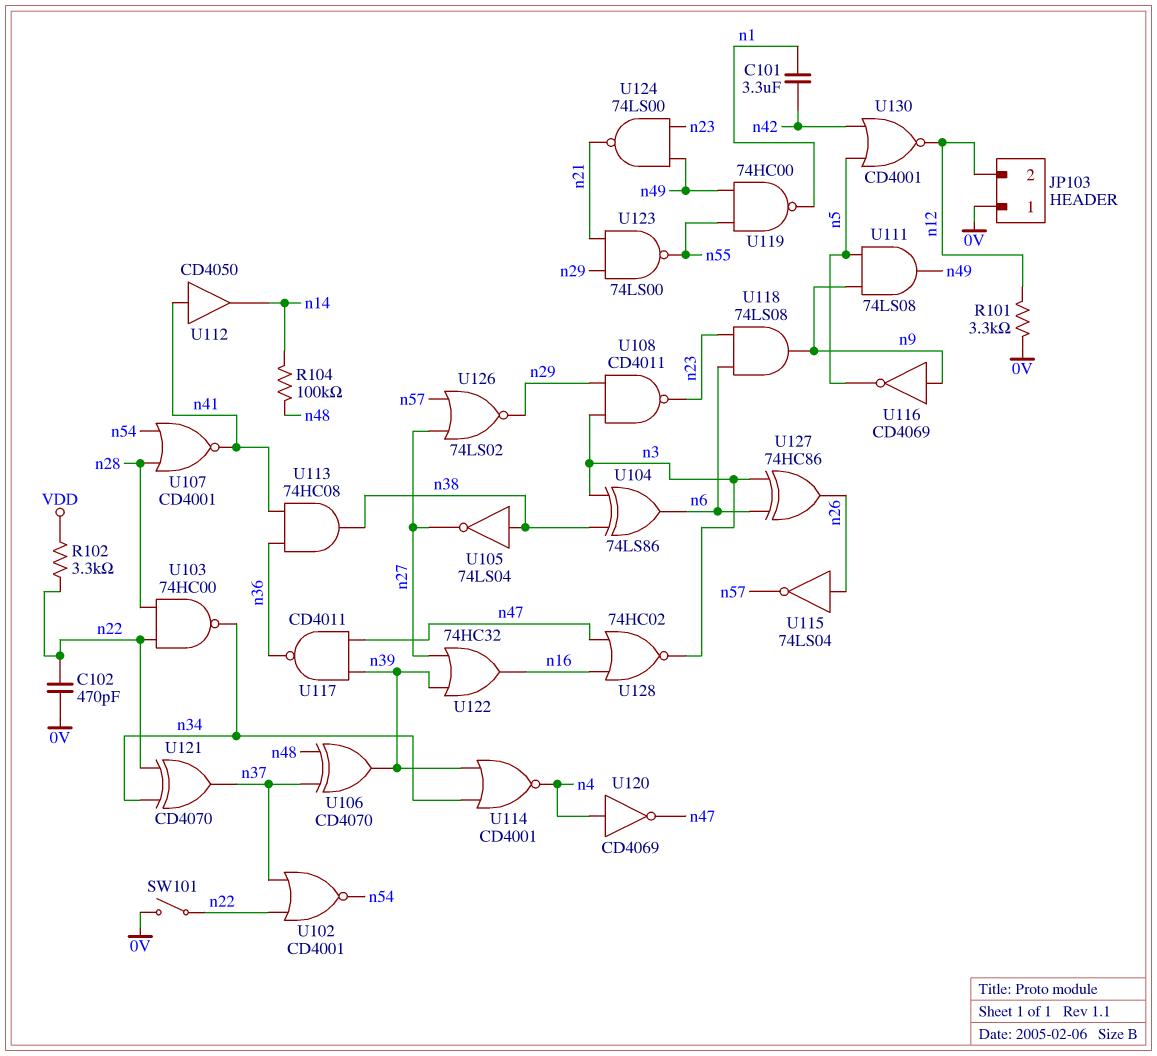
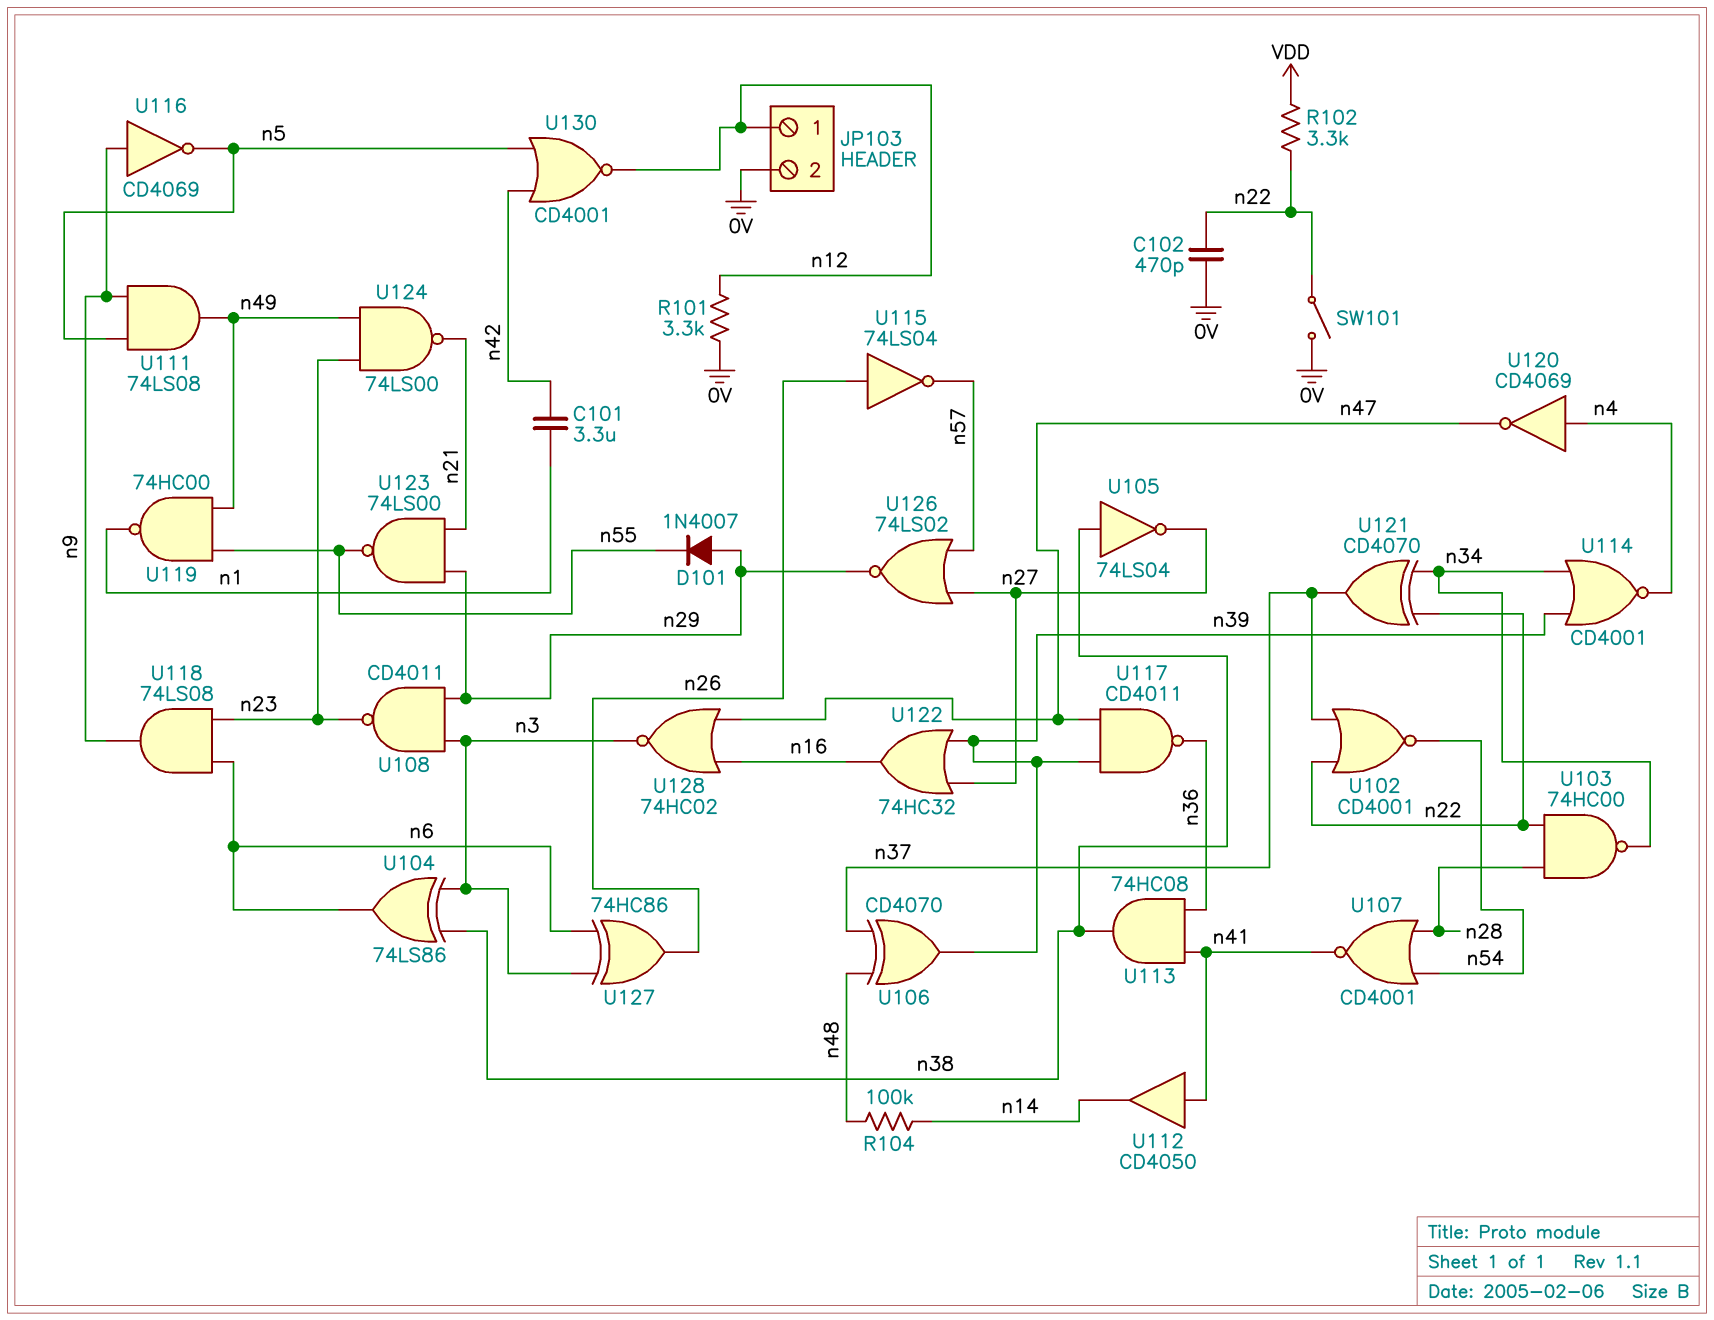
D101: none -> diode 1N4007 (A n29, K n55)
JP103 pin 1: 0V -> n12
JP103 pin 2: n12 -> 0V

